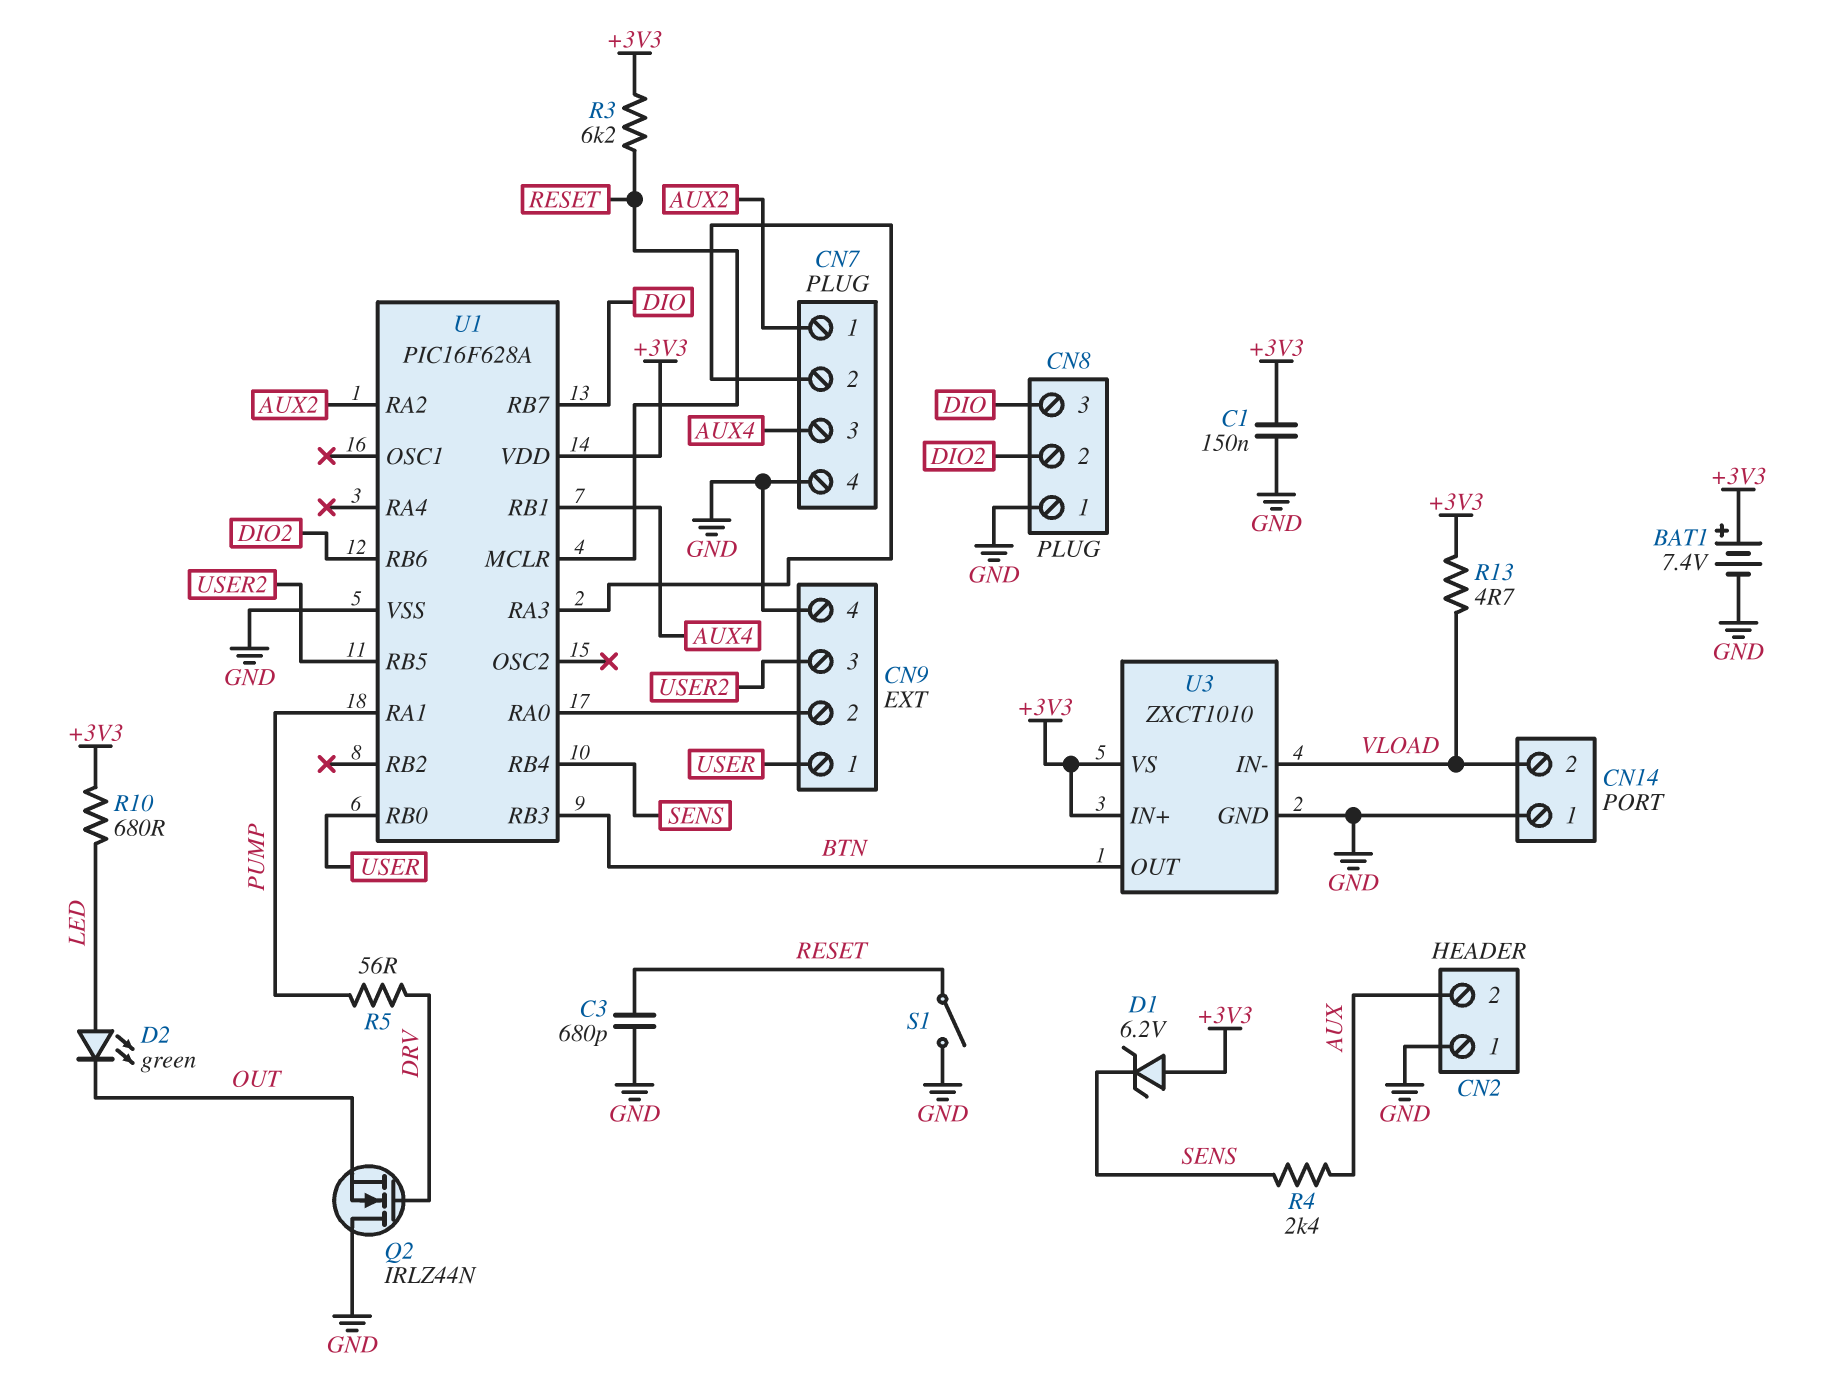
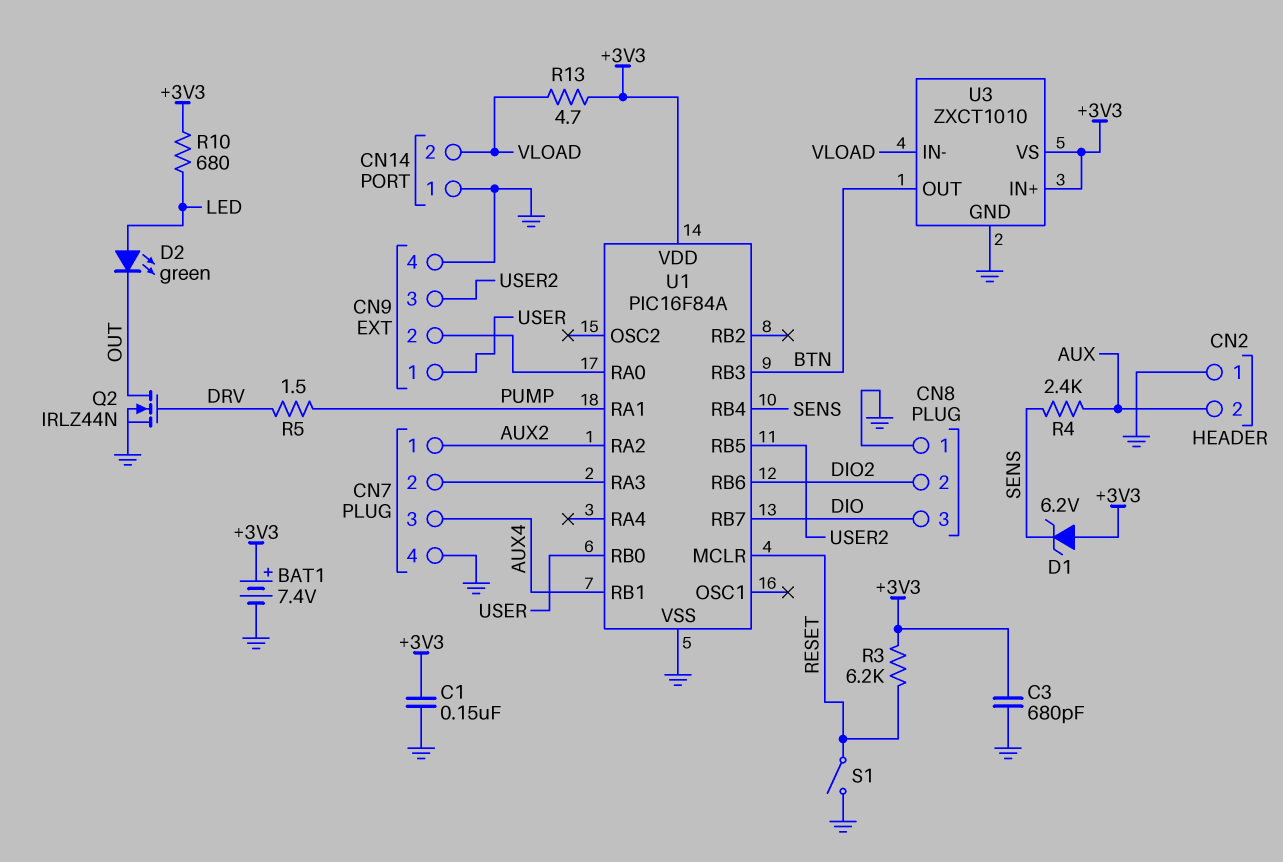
C3: 680pF (GND, RESET) -> 680pF (+3V3, GND)
Q2: NMOS IRLZ44N (G DRV, D GND, S OUT) -> NMOS IRLZ44N (G DRV, D OUT, S GND)
R5: 56 (DRV, PUMP) -> 1.5 (DRV, PUMP)
U1: PIC16F628A -> PIC16F84A

